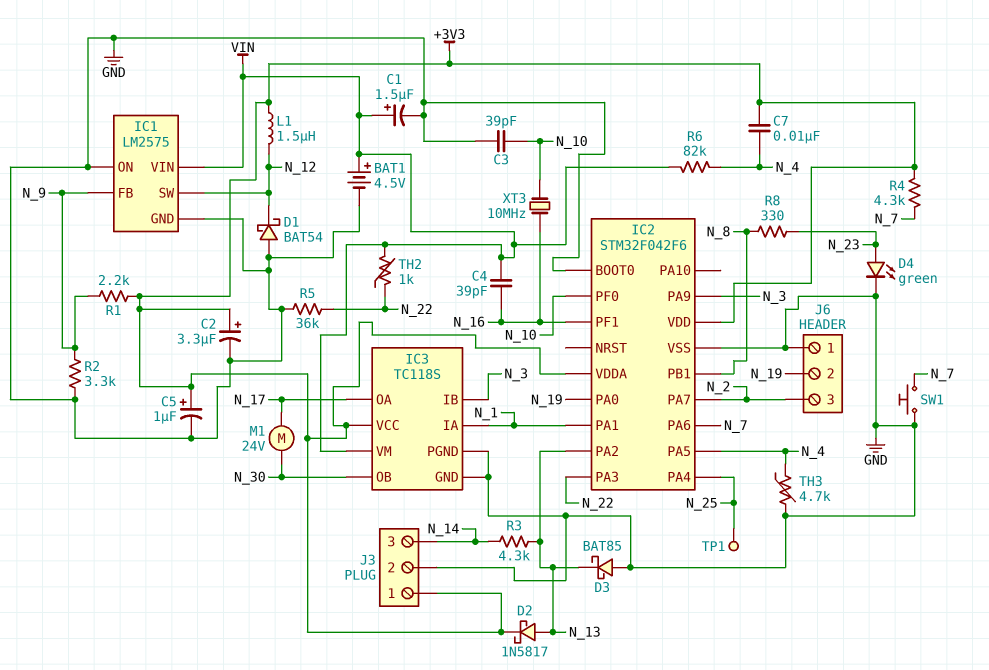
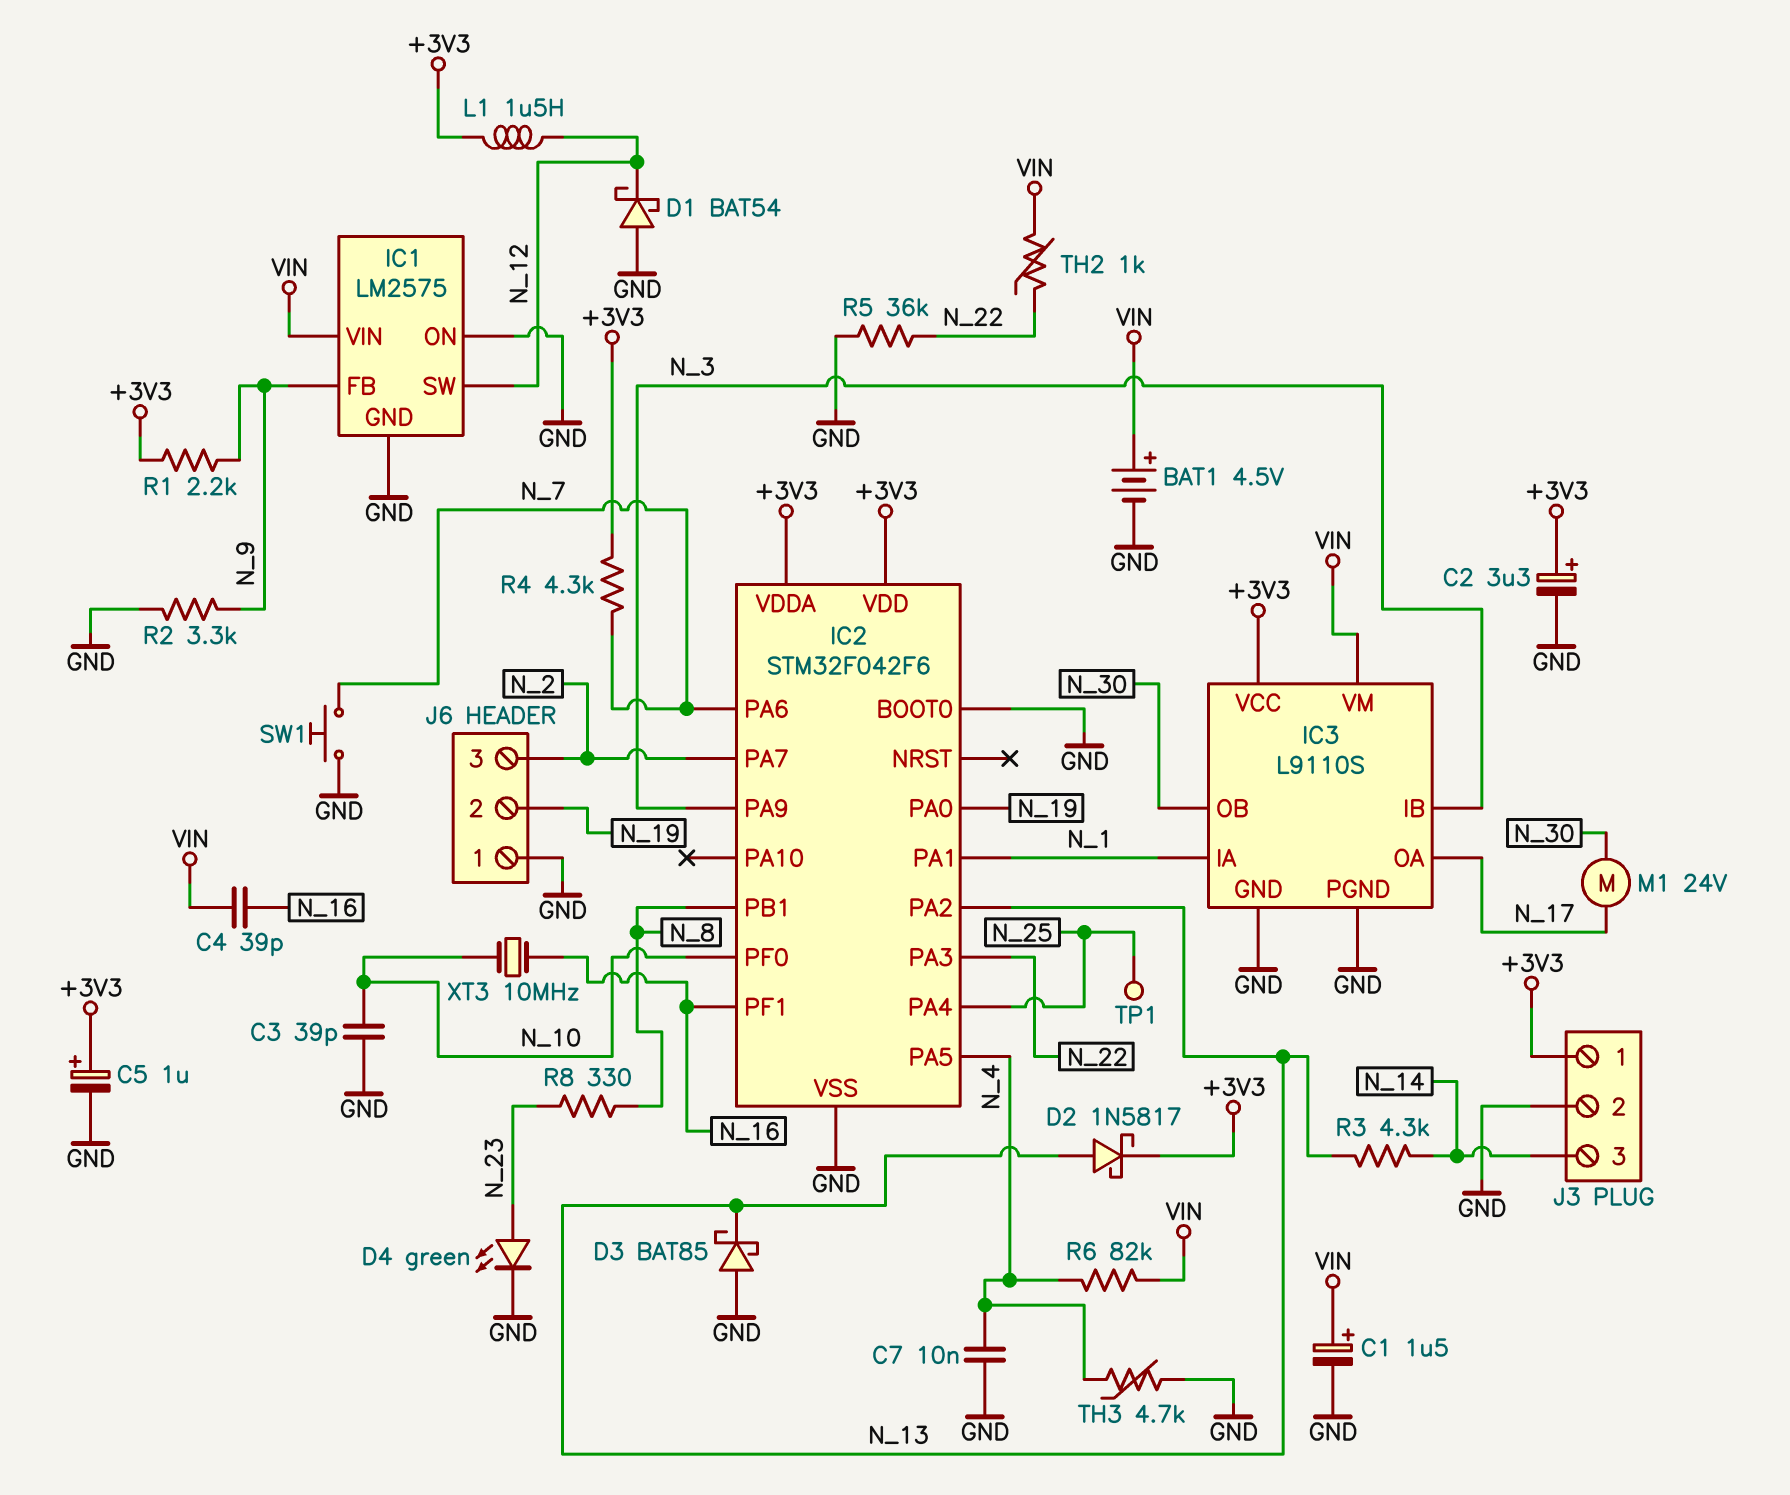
C7: 10nF (+3V3, N_4) -> 10nF (GND, N_4)
IC3: TC118S -> L9110S

